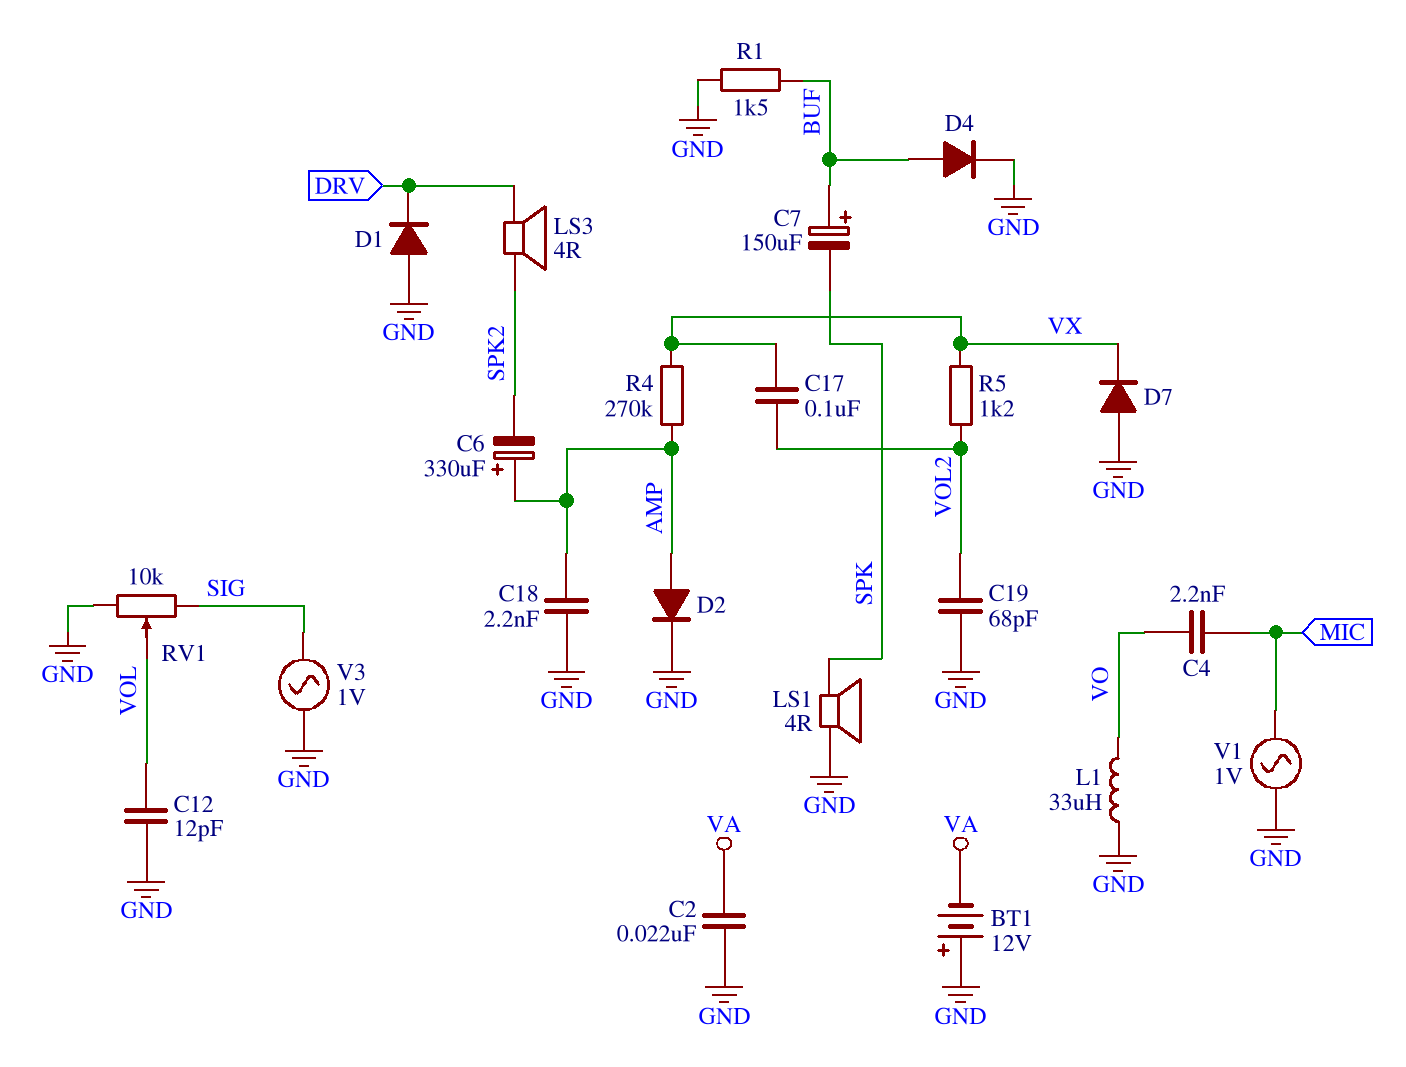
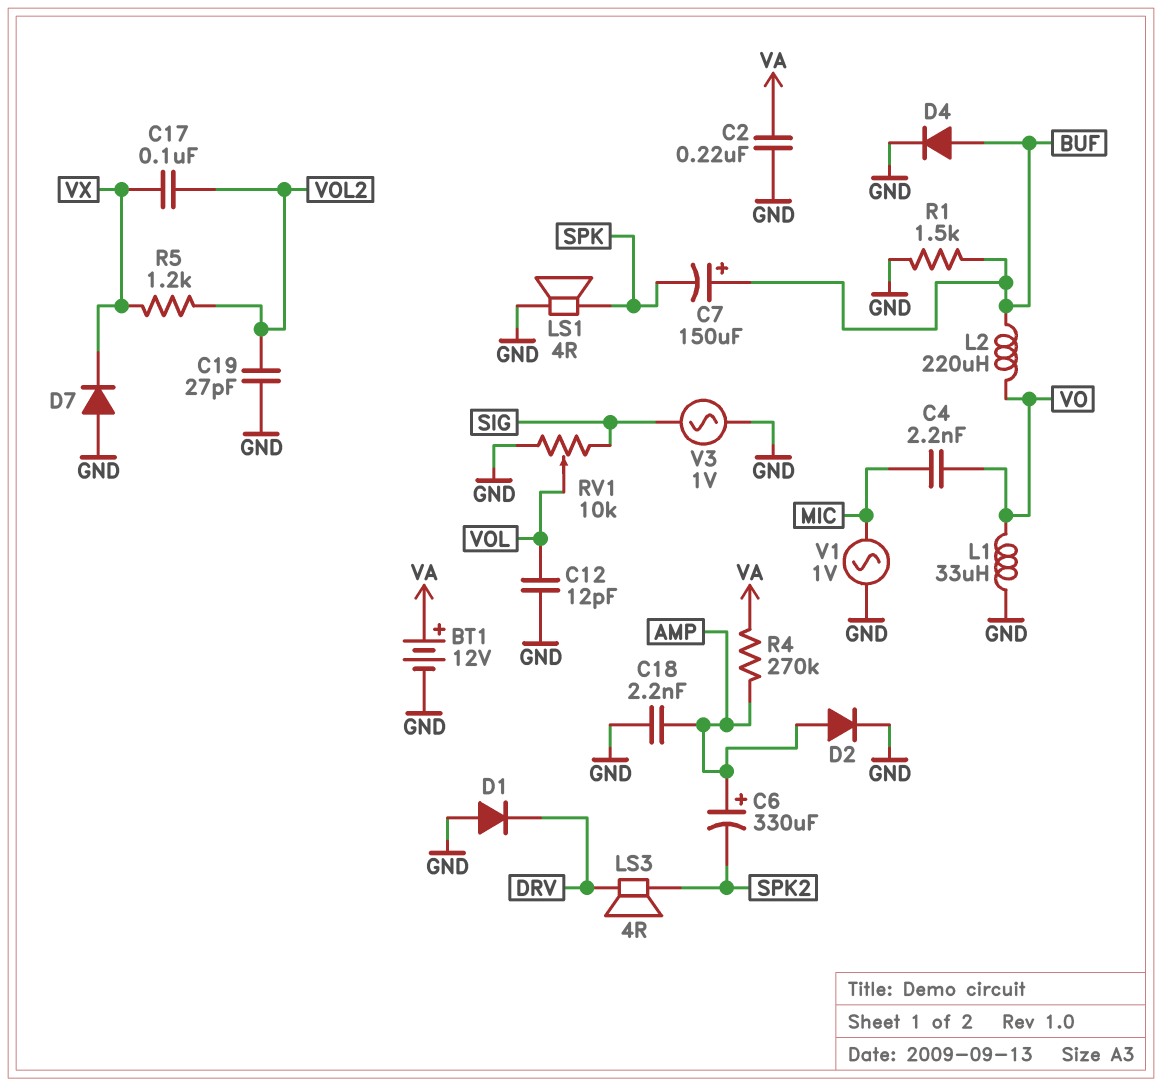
BT1: 12V (plus GND, minus VA) -> 12V (plus VA, minus GND)
C2: 22nF (GND, VA) -> 220nF (GND, VA)
C19: 68pF (GND, VOL2) -> 27pF (GND, VOL2)
L2: none -> 220uH (BUF, VO)
R4: 270k (AMP, VX) -> 270k (AMP, VA)

